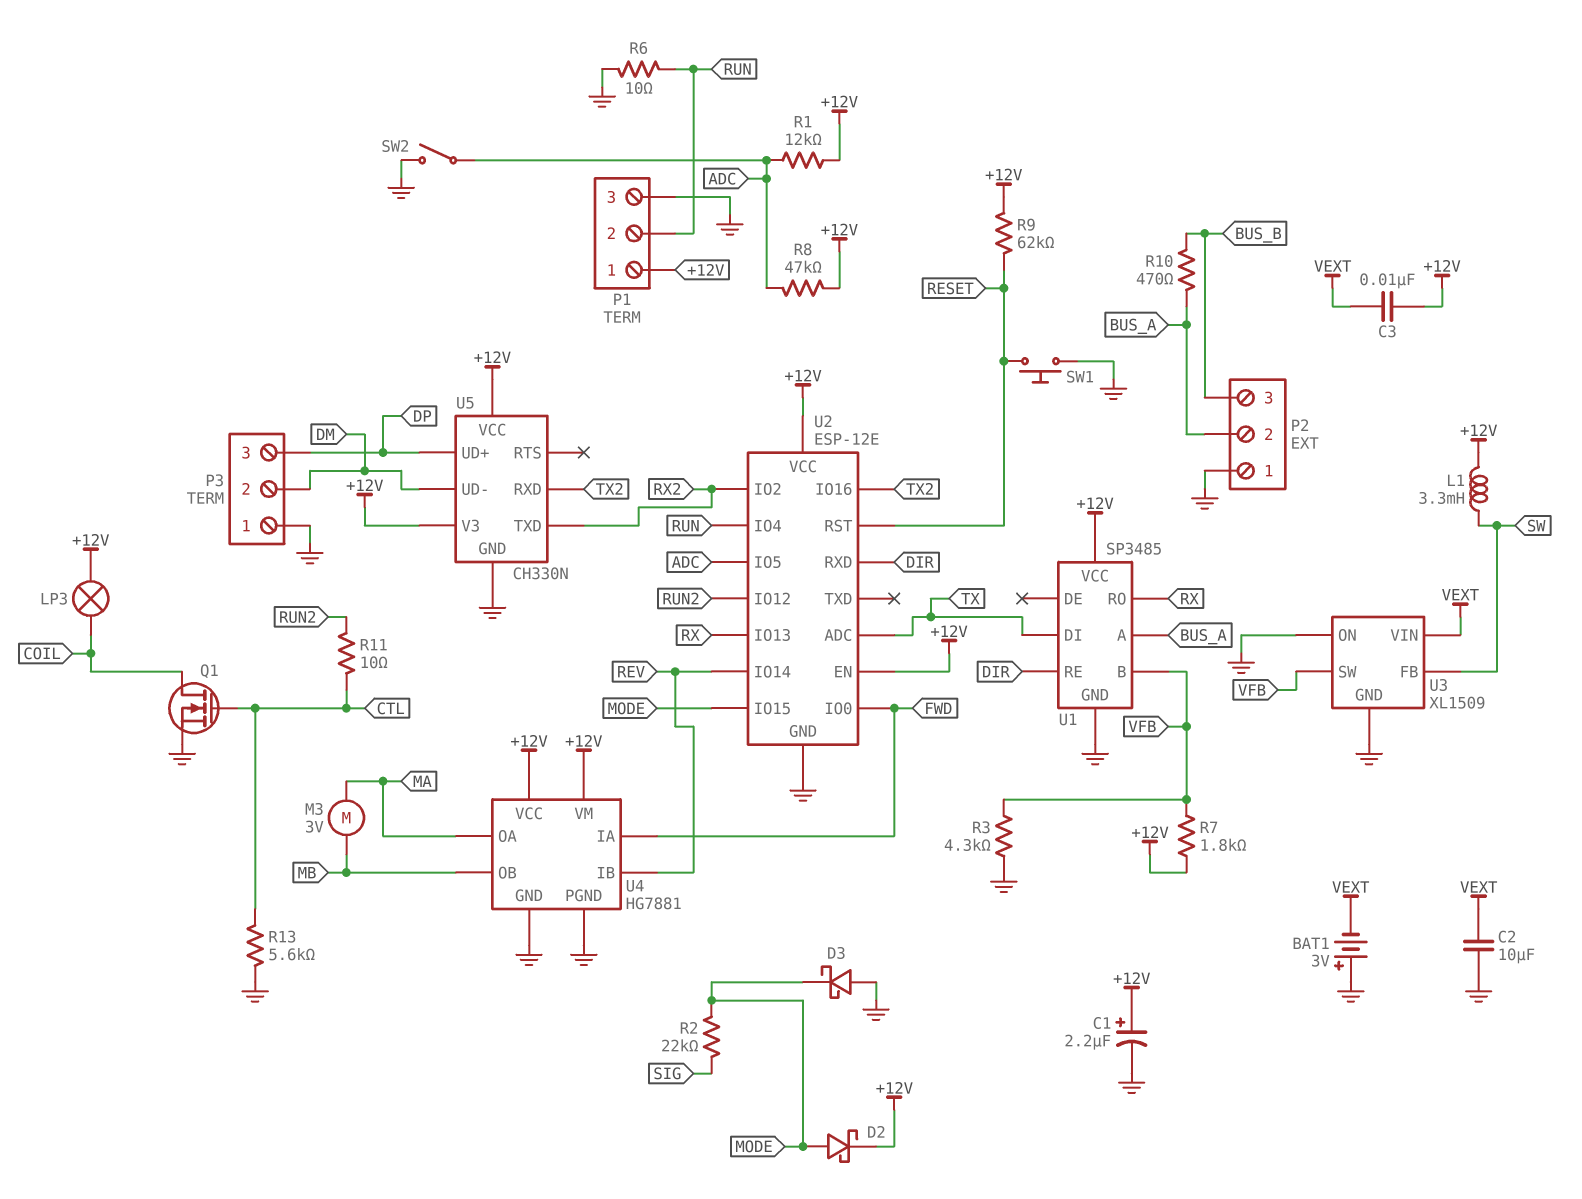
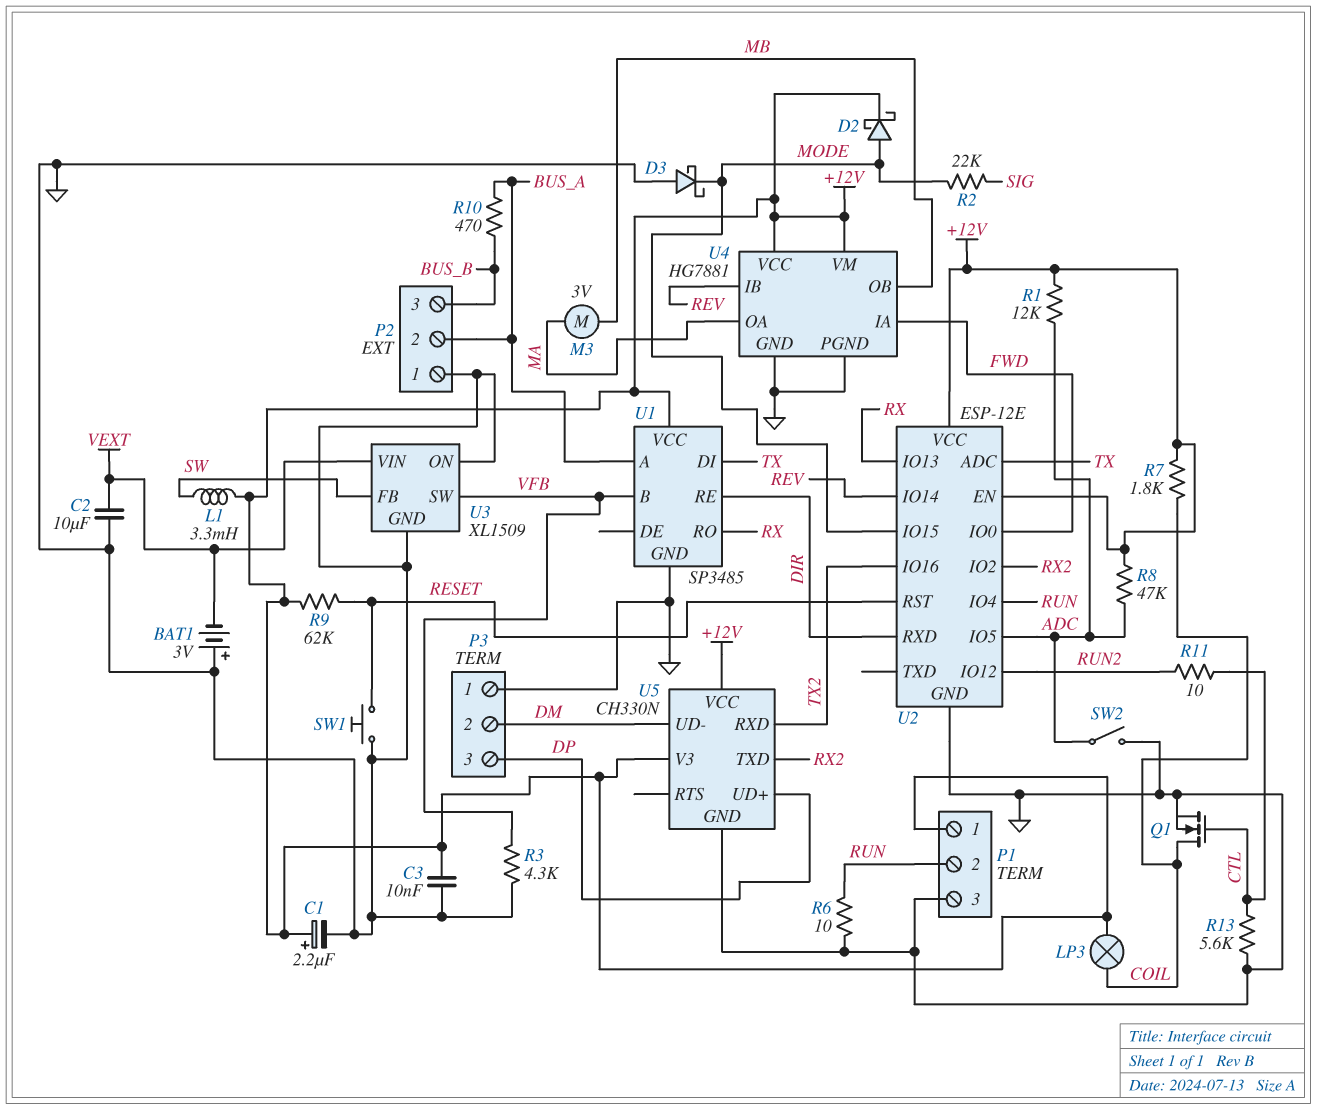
C3: 10nF (+12V, VEXT) -> 10nF (+12V, GND)
R7: 1.8k (+12V, VFB) -> 1.8k (+12V, COIL)

